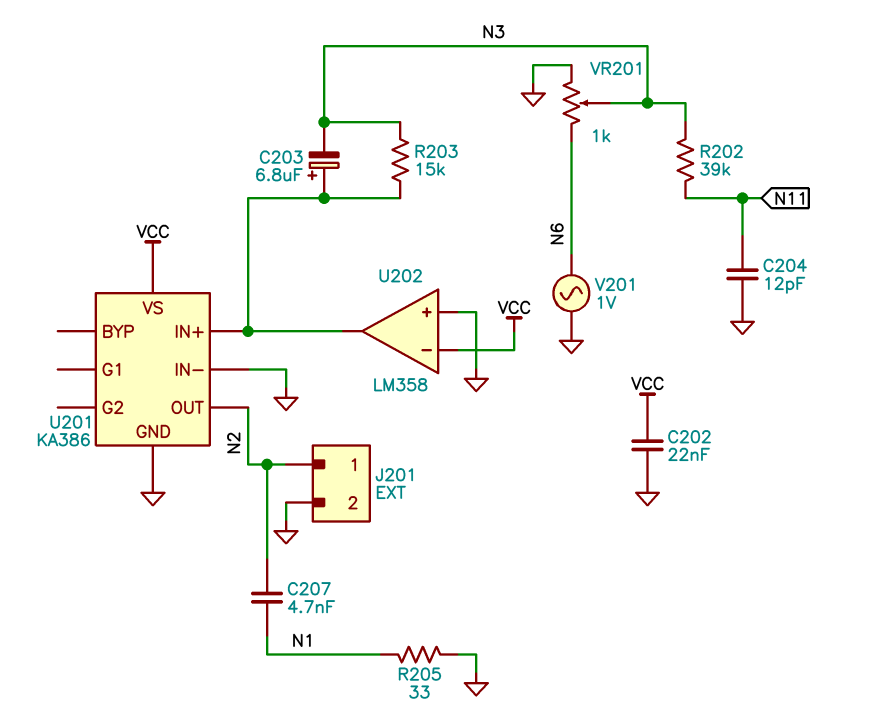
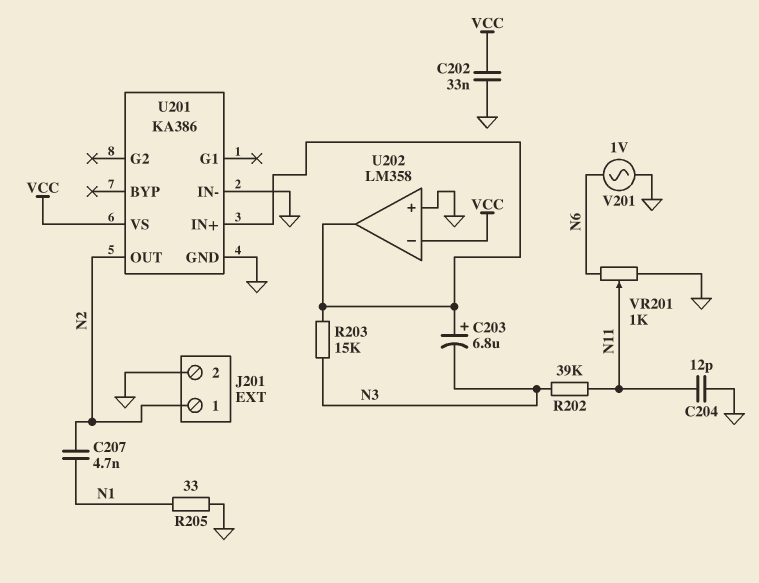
C202: 22nF (GND, VCC) -> 33nF (GND, VCC)
VR201: 1k (GND, N6, wiper N3) -> 1k (GND, N6, wiper N11)

